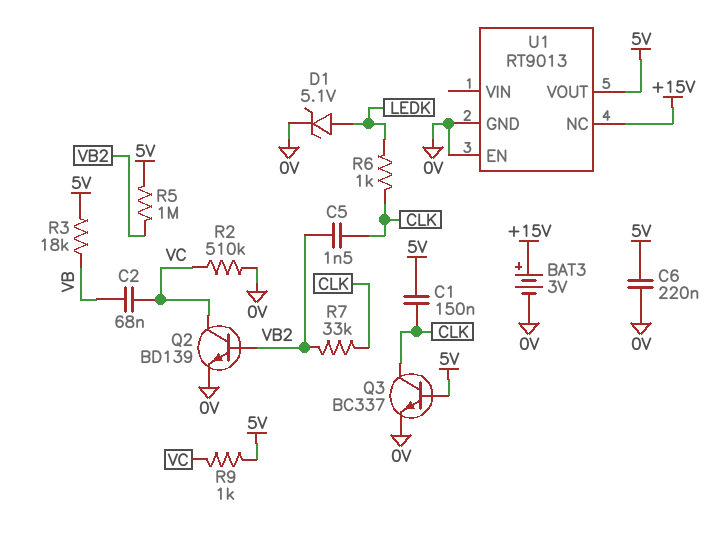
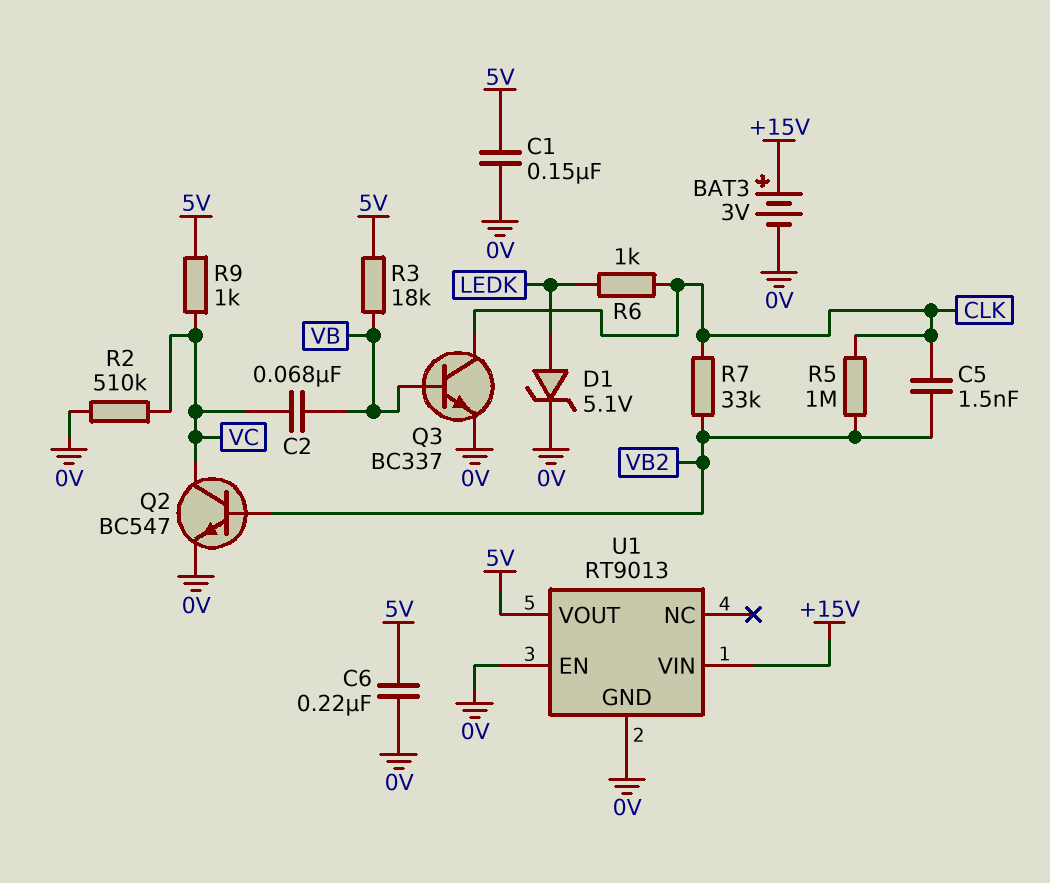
C1: 150nF (5V, CLK) -> 150nF (0V, 5V)
Q2: NPN BD139 (B VB2, C VC, E 0V) -> NPN BC547 (B VB2, C VC, E 0V)
Q3: NPN BC337 (B 5V, C CLK, E 0V) -> NPN BC337 (B VB, C CLK, E 0V)
R5: 1M (5V, VB2) -> 1M (CLK, VB2)
U1 pin NC: +15V -> none
U1 pin VIN: none -> +15V

